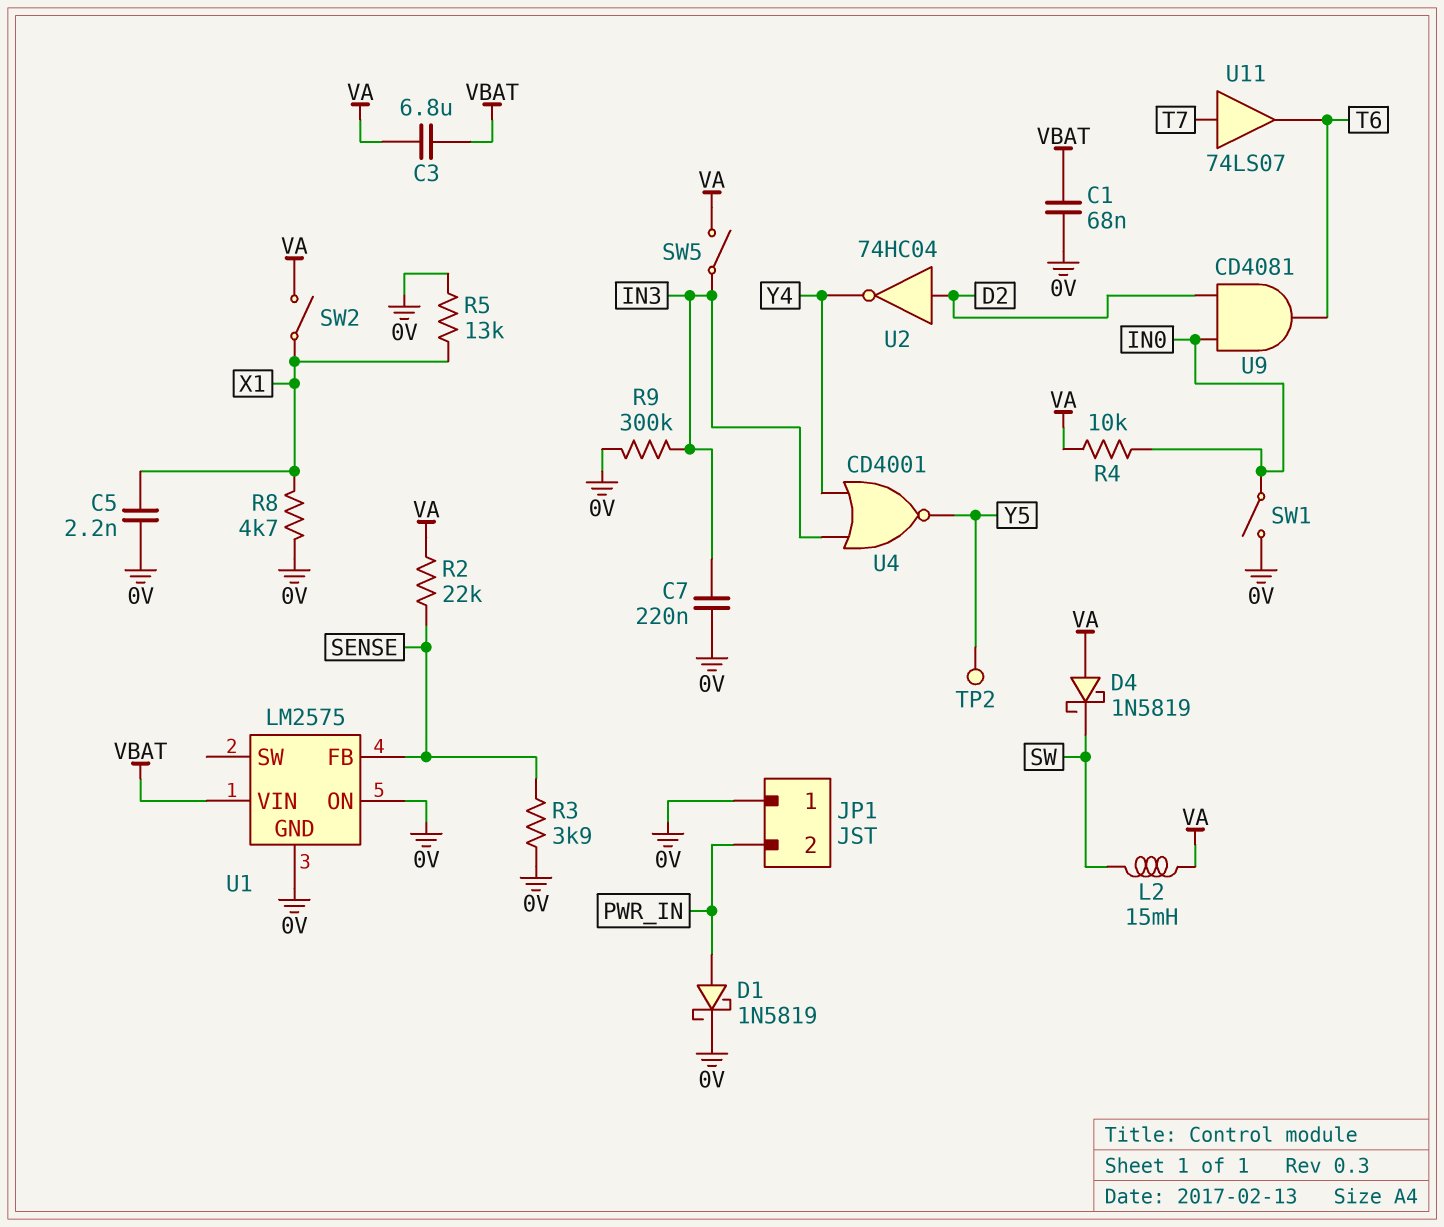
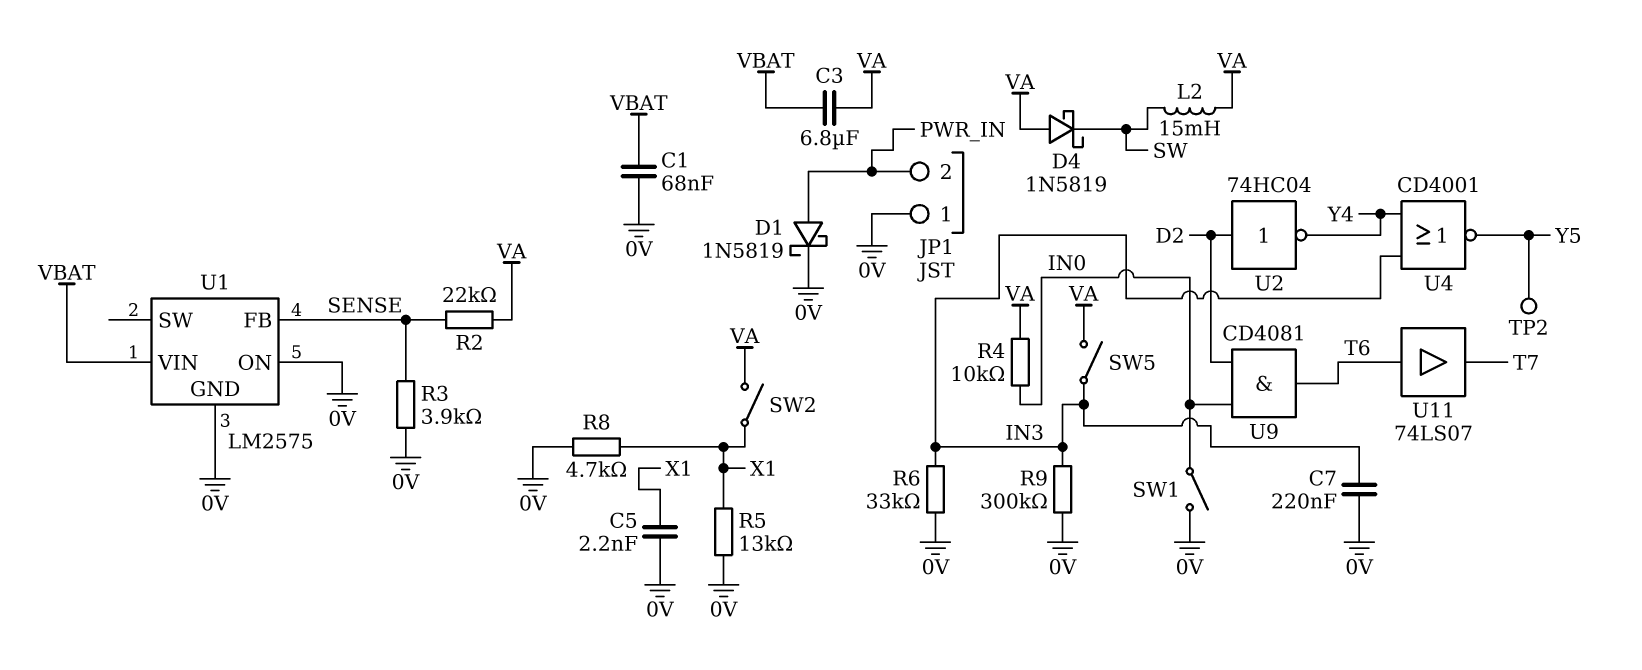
R6: none -> 33k (0V, IN3)
U11: buffer 74LS07 (in T7, out T6) -> buffer 74LS07 (in T6, out T7)

